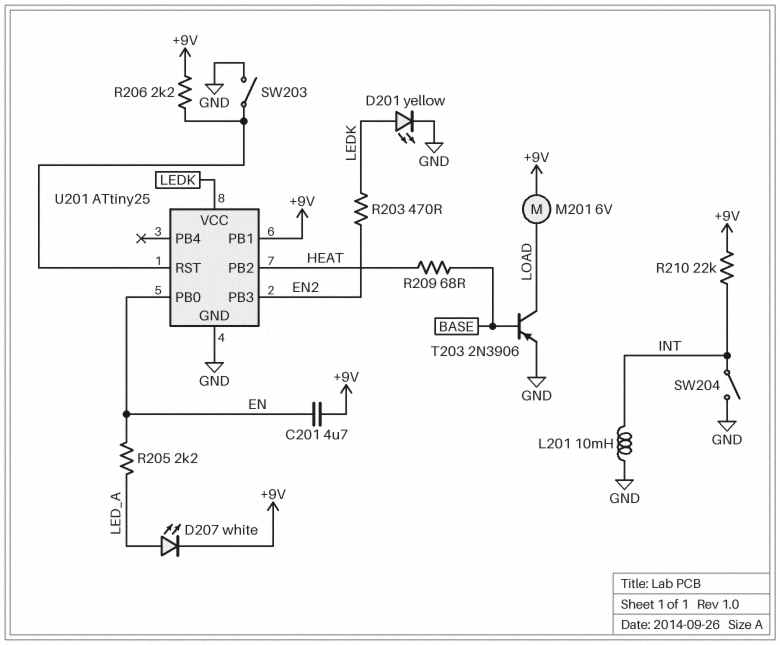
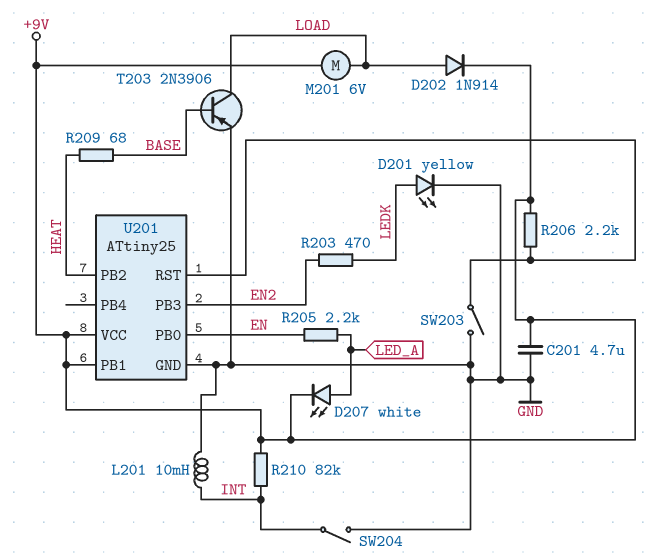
C201: 4.7uF (+9V, EN) -> 4.7uF (+9V, GND)
D202: none -> diode 1N914 (A LOAD, K +9V)
R210: 22k (+9V, INT) -> 82k (+9V, INT)
U201 pin VCC: LEDK -> +9V

